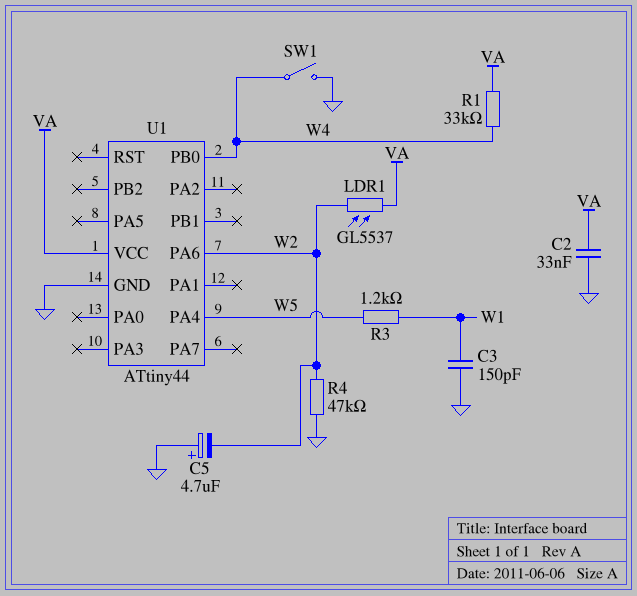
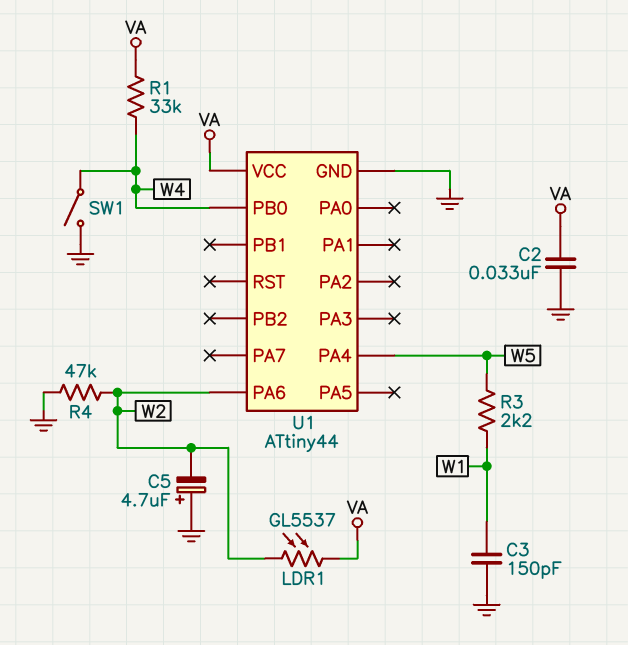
R3: 1.2k (W1, W5) -> 2.2k (W1, W5)

